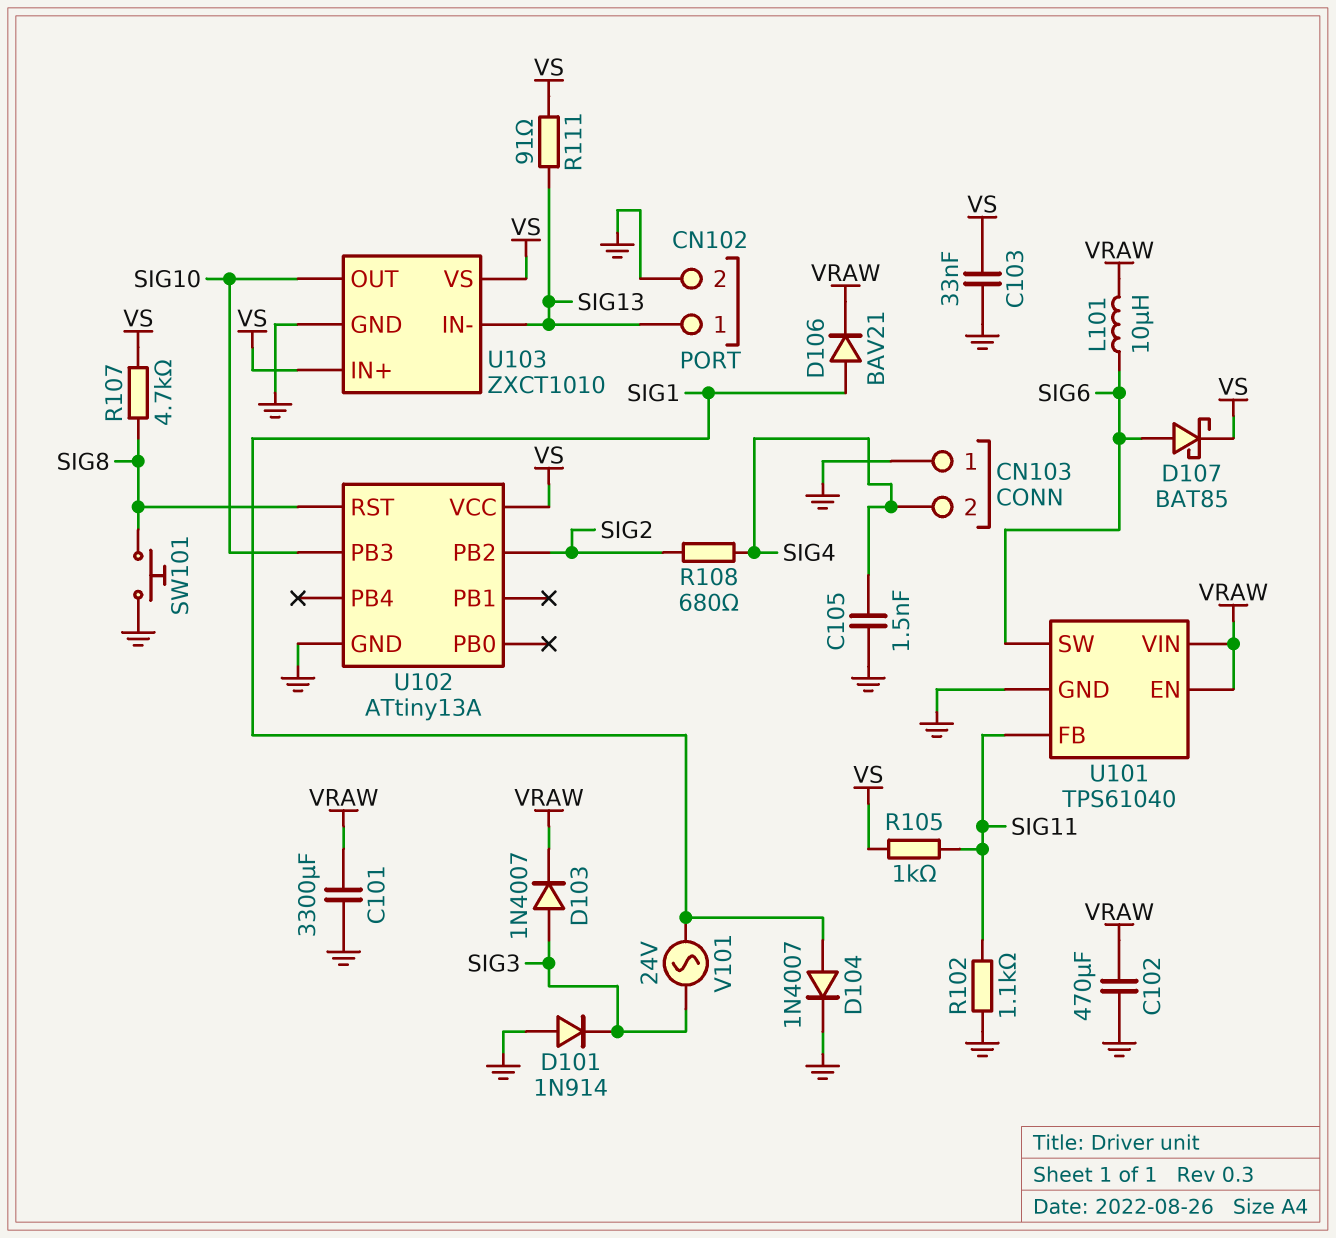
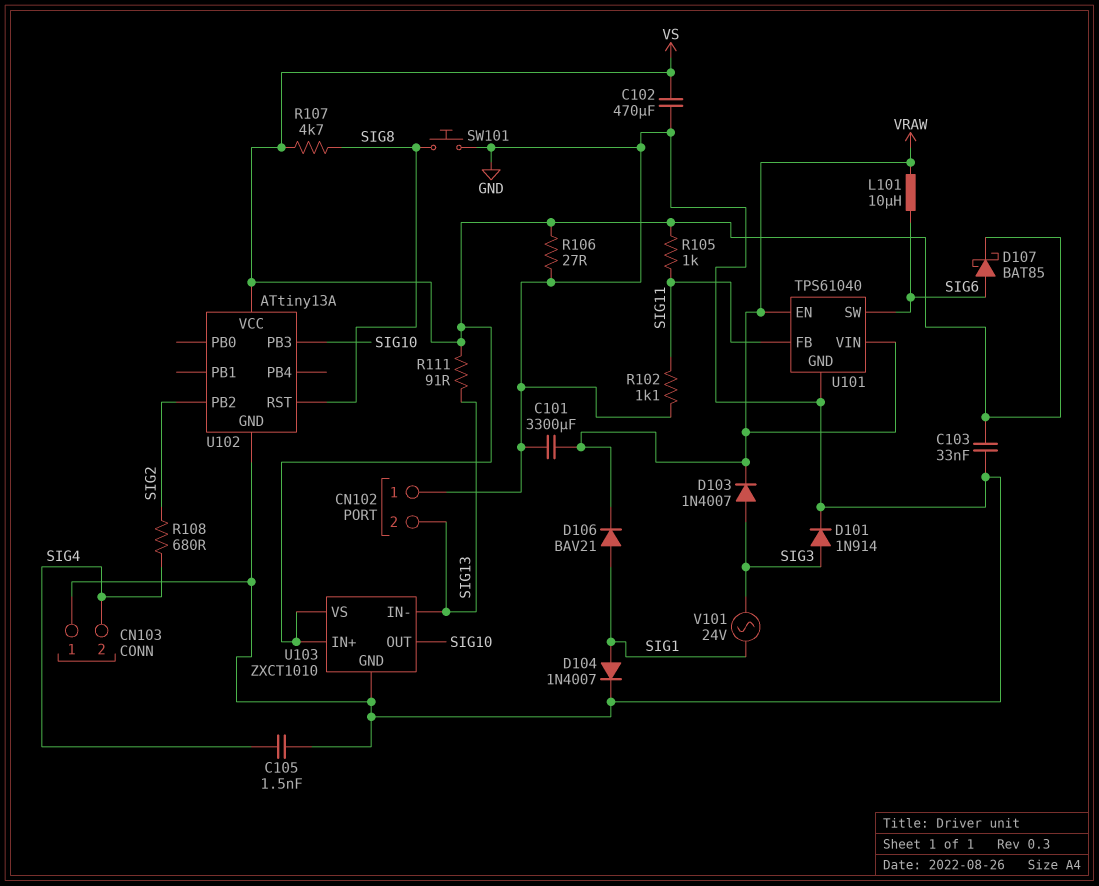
C102: 470uF (GND, VRAW) -> 470uF (GND, VS)
CN102 pin 1: SIG13 -> GND
CN102 pin 2: GND -> SIG13
D101: diode 1N914 (A GND, K SIG3) -> diode 1N914 (A SIG3, K GND)
R106: none -> 27 (GND, VS)

